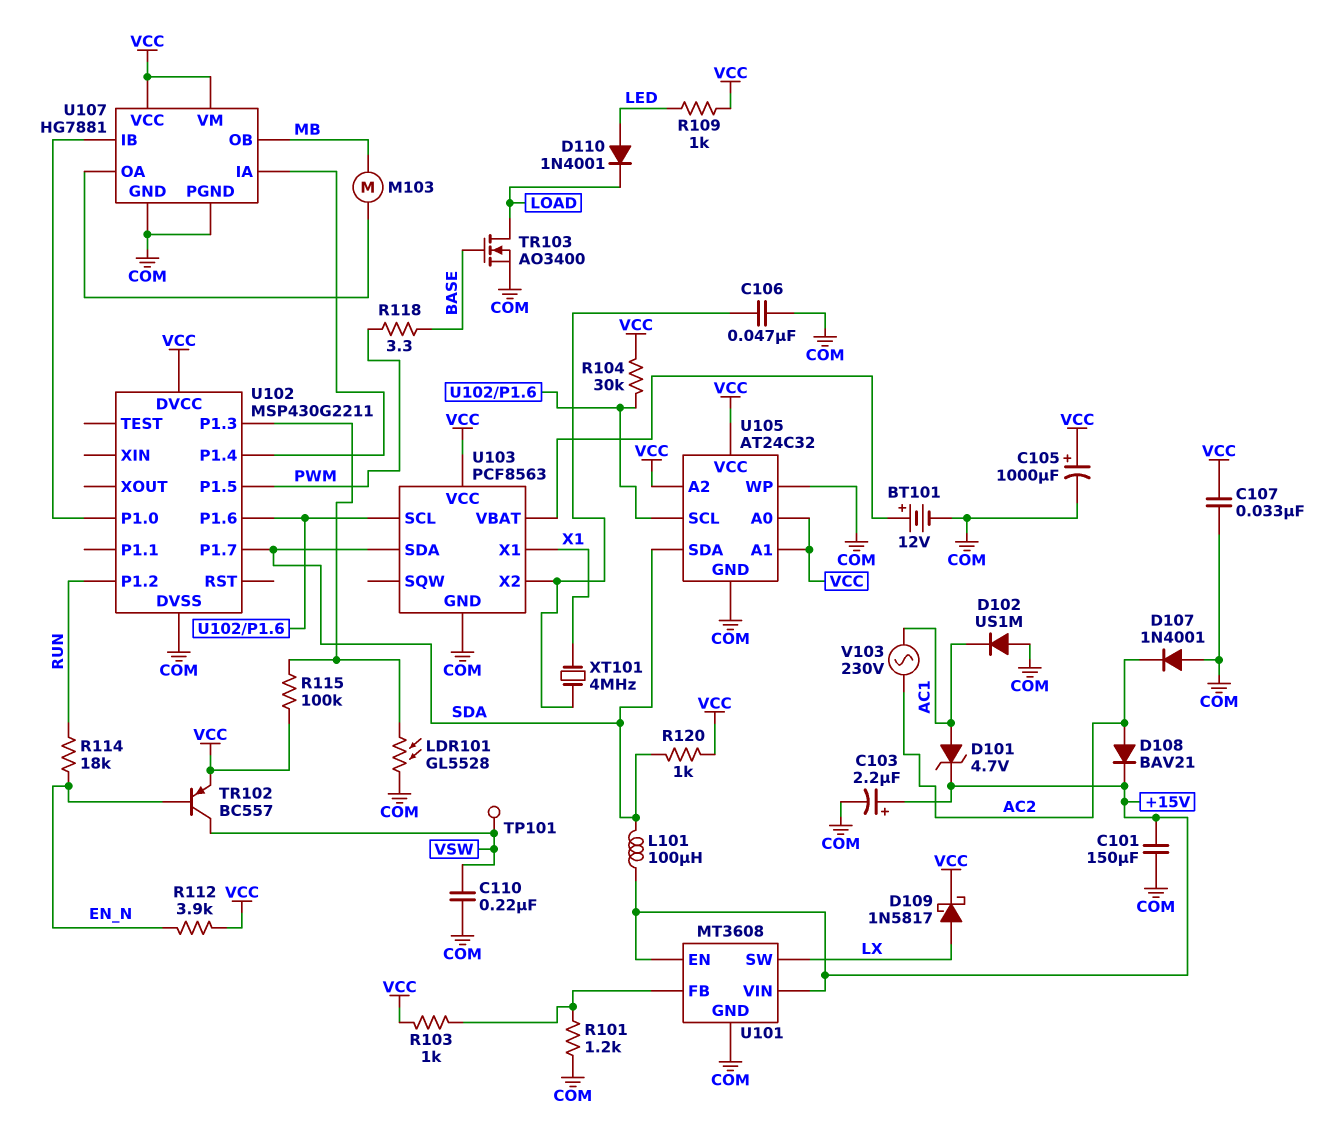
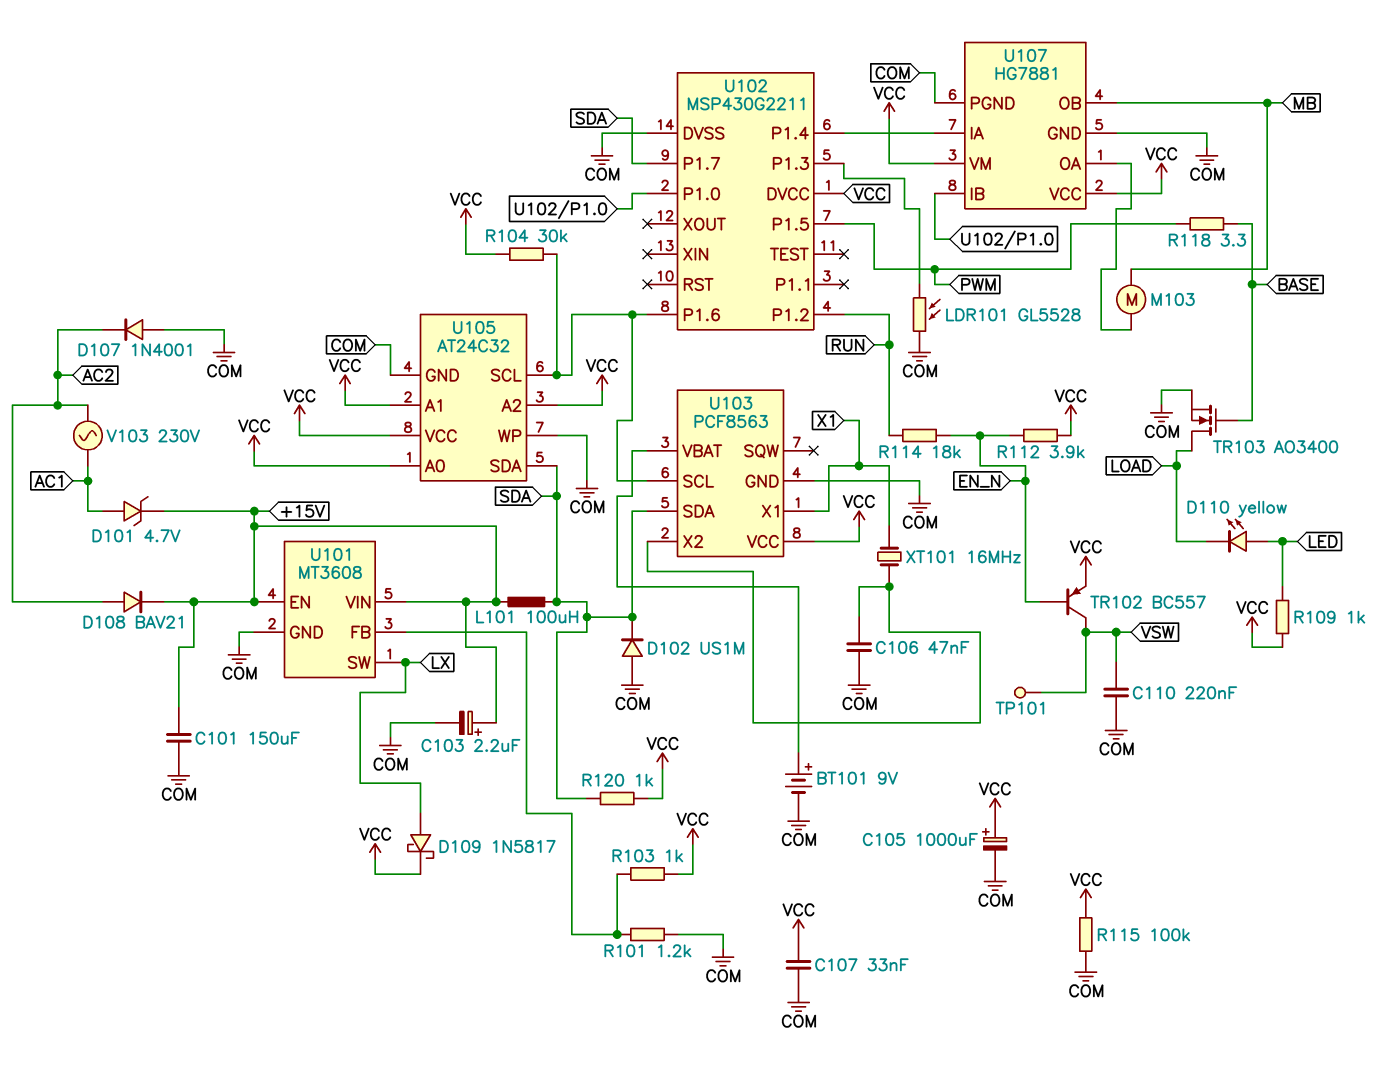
BT101: 12V (plus U103/VBAT, minus COM) -> 9V (plus U103/VBAT, minus COM)
D102: diode US1M (A COM, K AC1) -> diode US1M (A COM, K SDA)
D110: diode 1N4001 (A LED, K LOAD) -> LED yellow (A LED, K LOAD)
R115: 100k (U102/P1.3, VCC) -> 100k (COM, VCC)
XT101: 4MHz (U103/X2, X1) -> 16MHz (U103/X2, X1)

